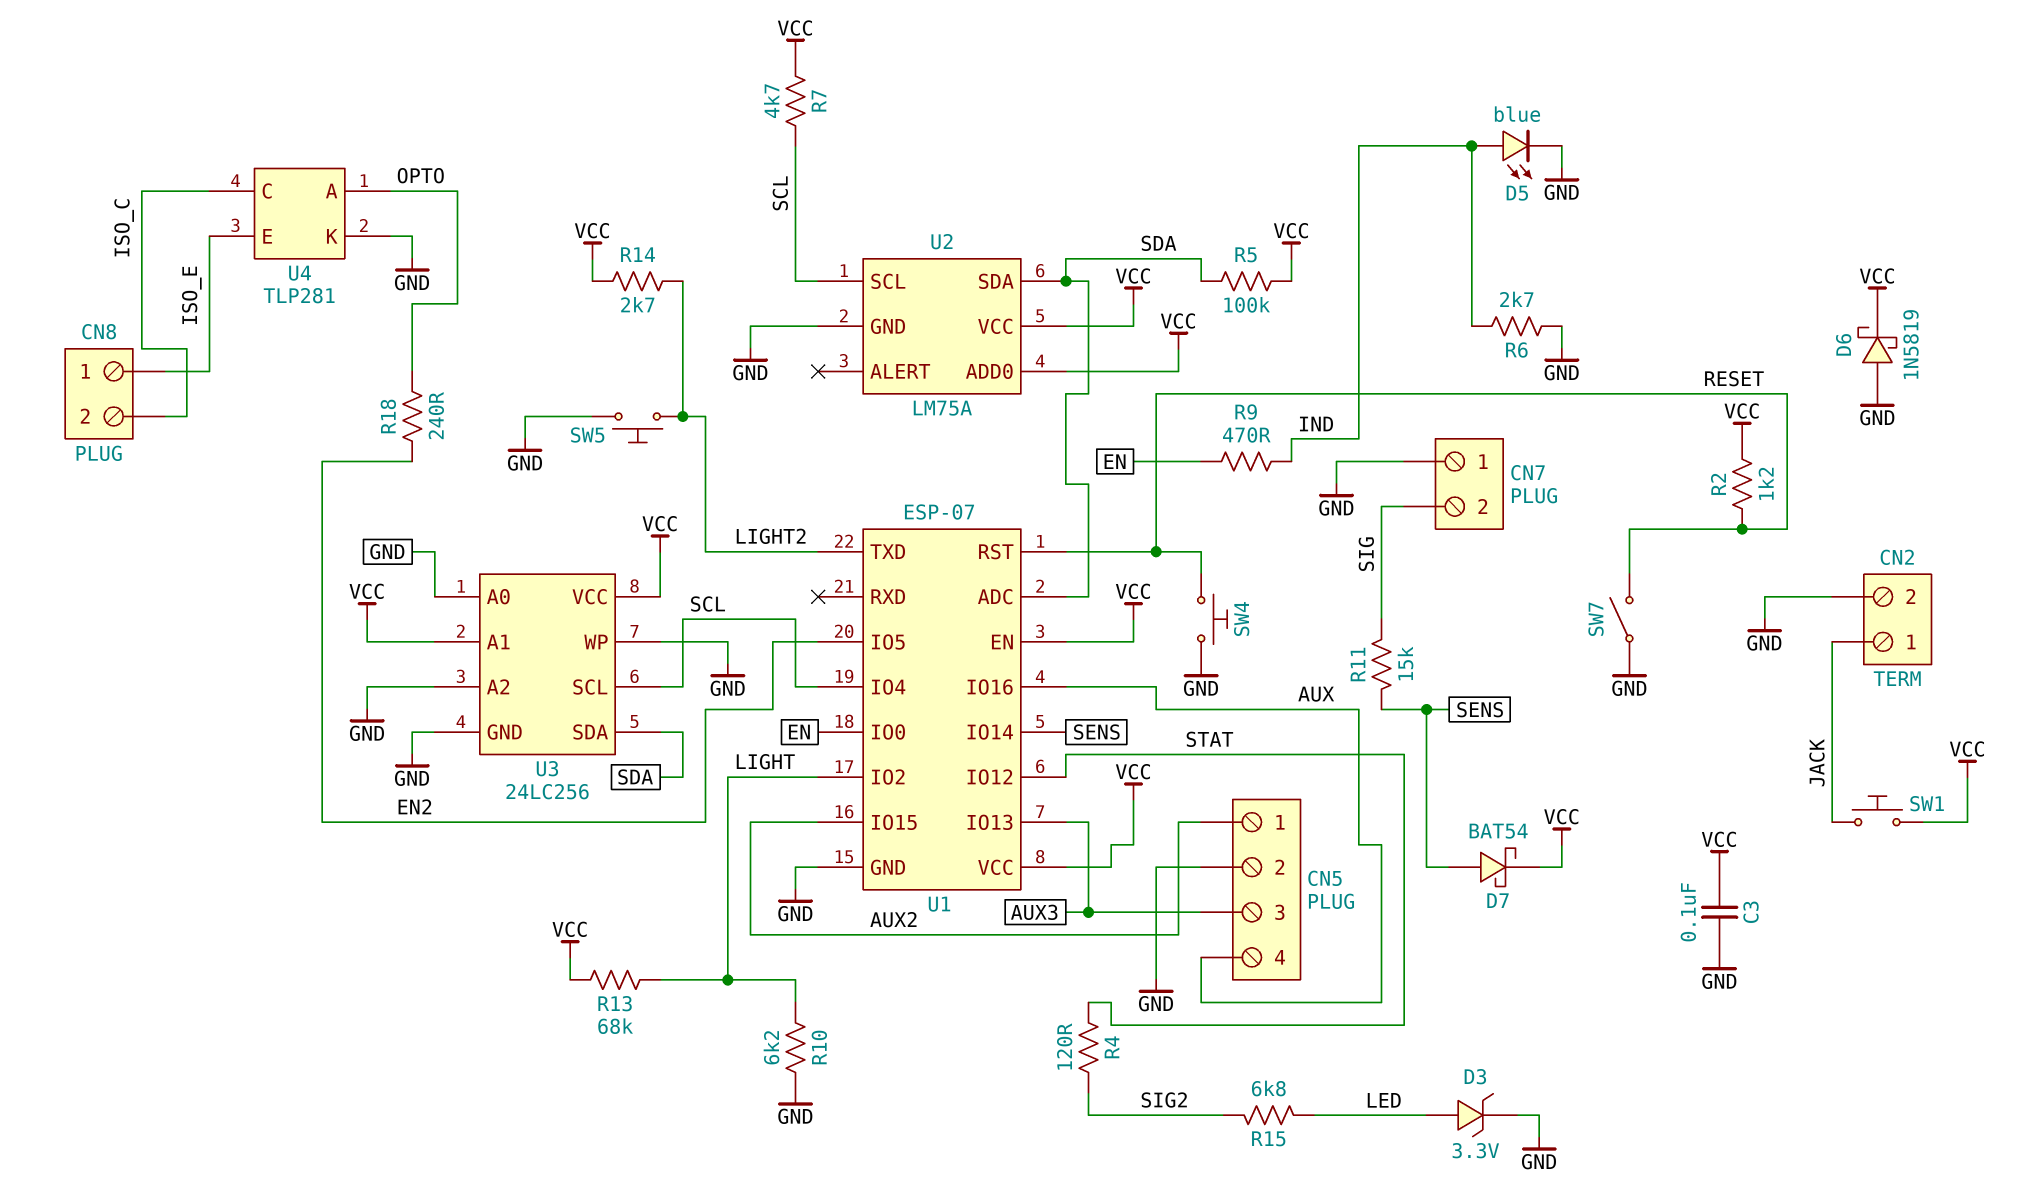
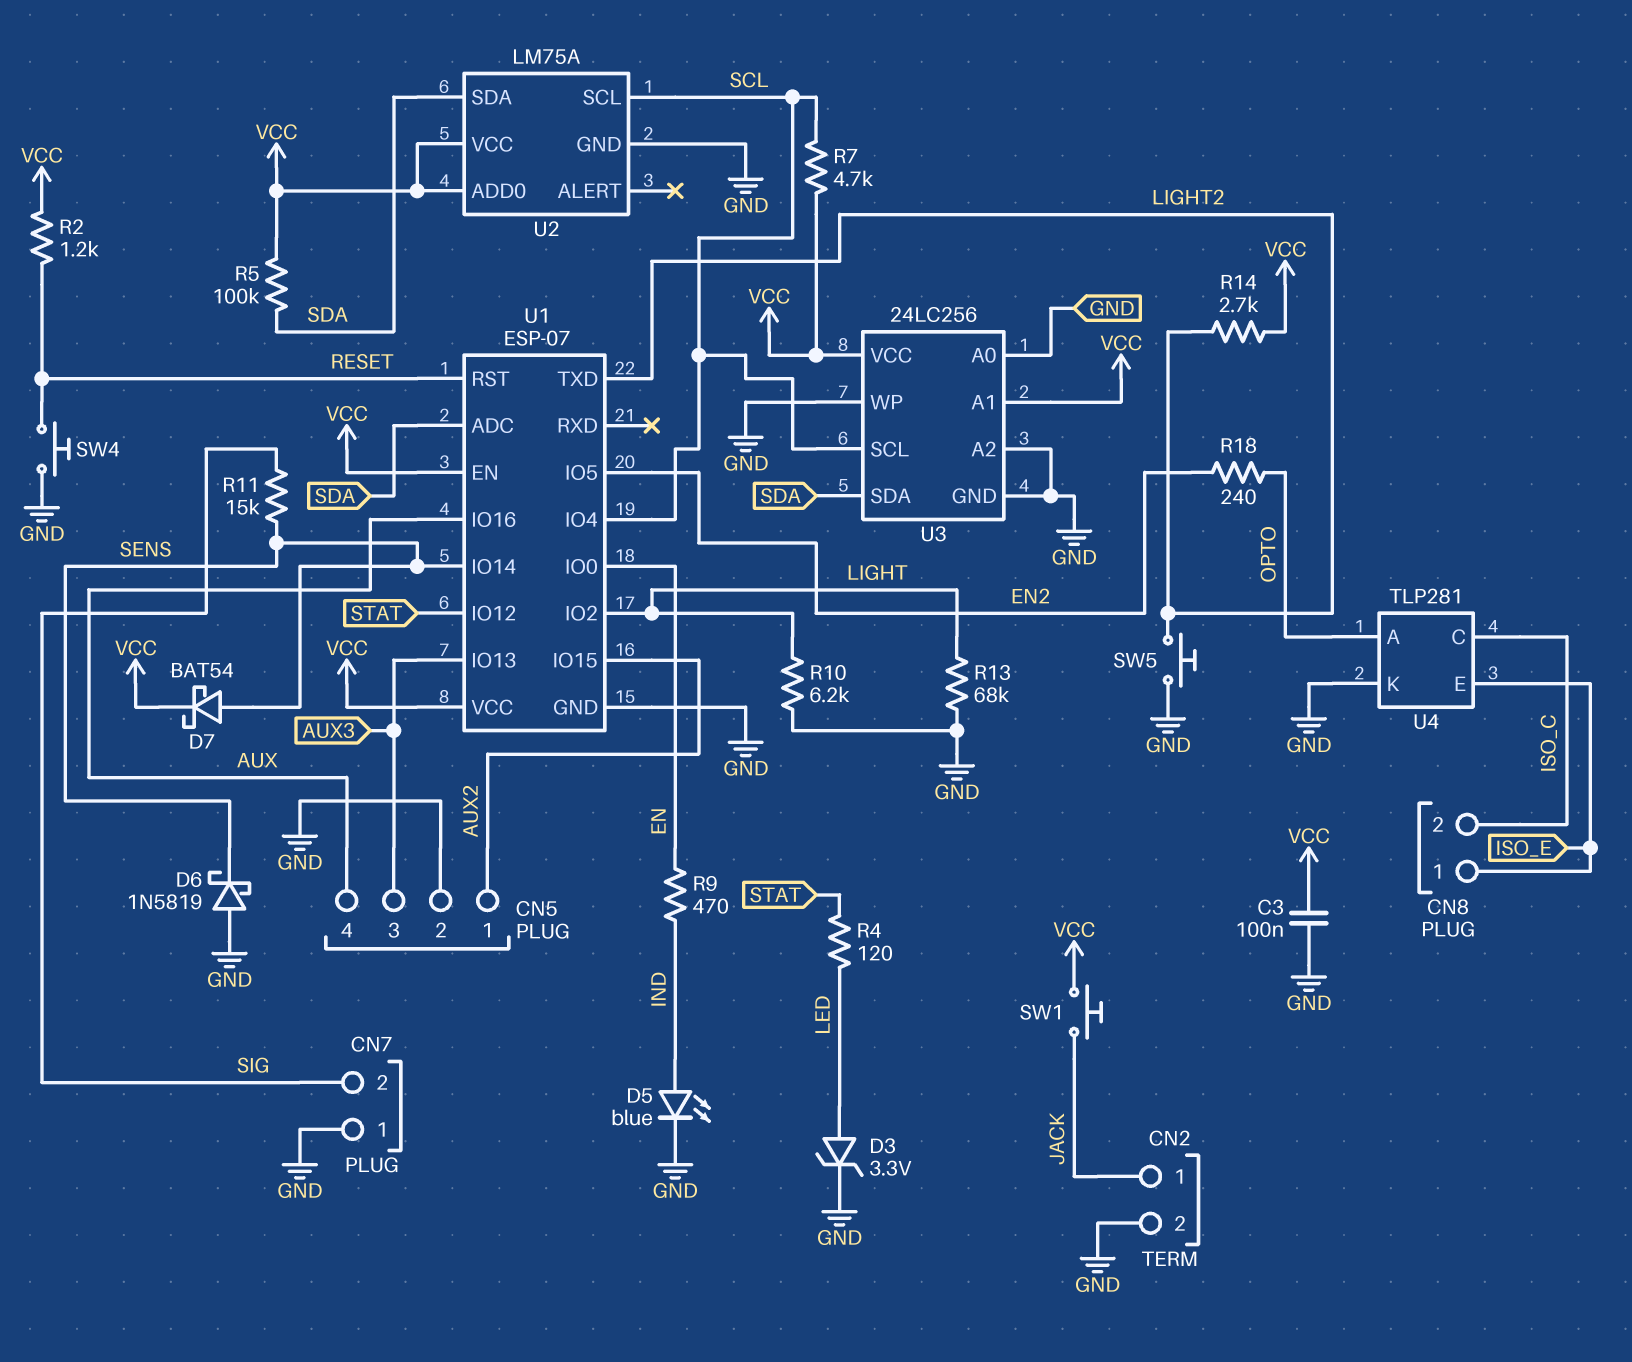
D6: schottky 1N5819 (A GND, K VCC) -> schottky 1N5819 (A GND, K SENS)
R4: 120 (SIG2, STAT) -> 120 (LED, STAT)
R6: 2.7k (GND, IND) -> none
R13: 68k (LIGHT, VCC) -> 68k (GND, LIGHT)
R15: 6.8k (LED, SIG2) -> none
SW7: switch (GND, RESET) -> none

